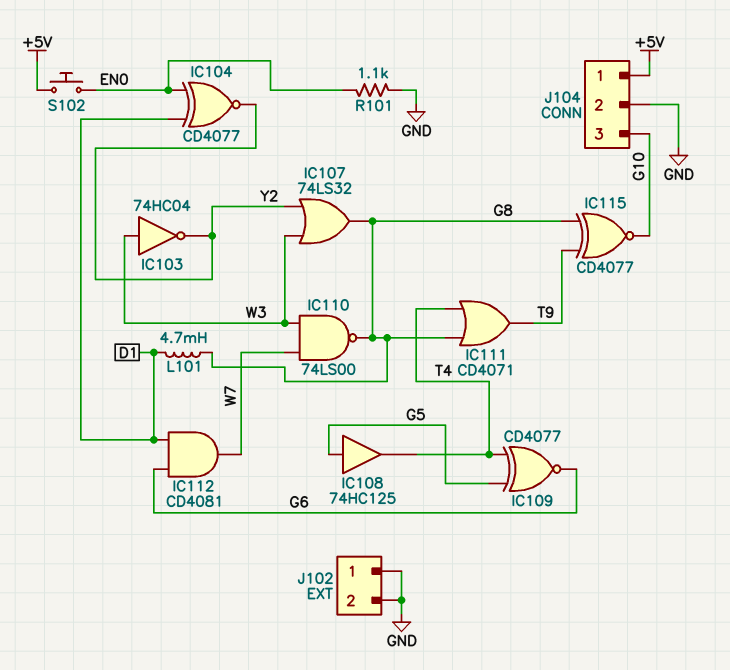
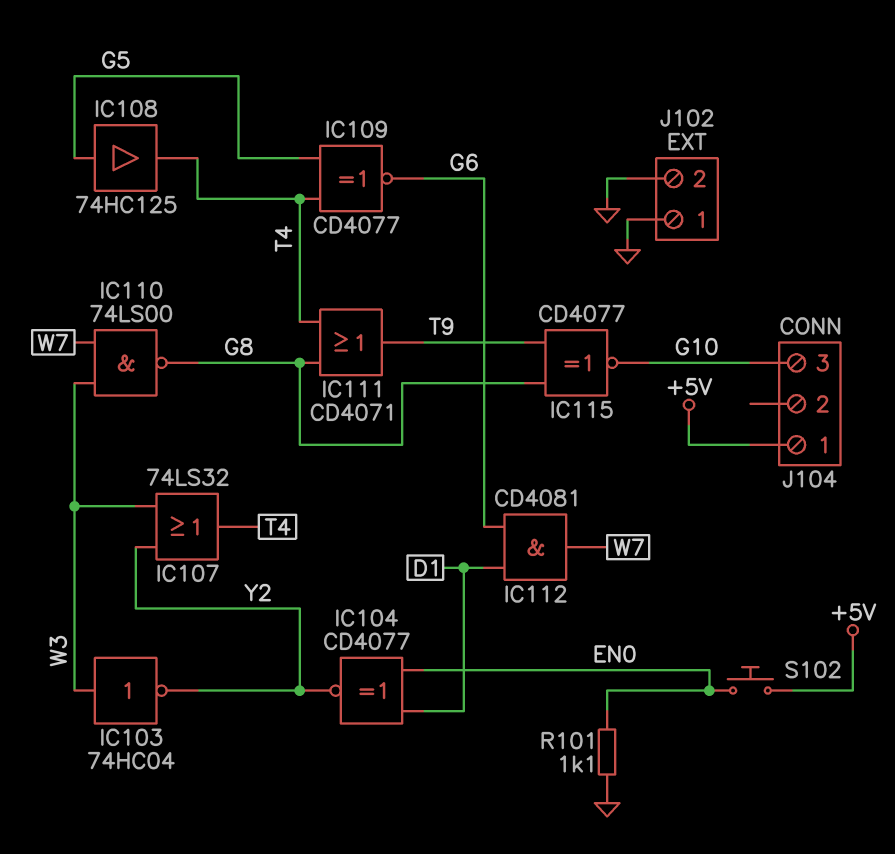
IC107: OR 74LS32 (in W3, in Y2, out G8) -> OR 74LS32 (in W3, in Y2, out T4)
J104 pin 2: GND -> none
L101: 4.7mH (D1, G8) -> none

